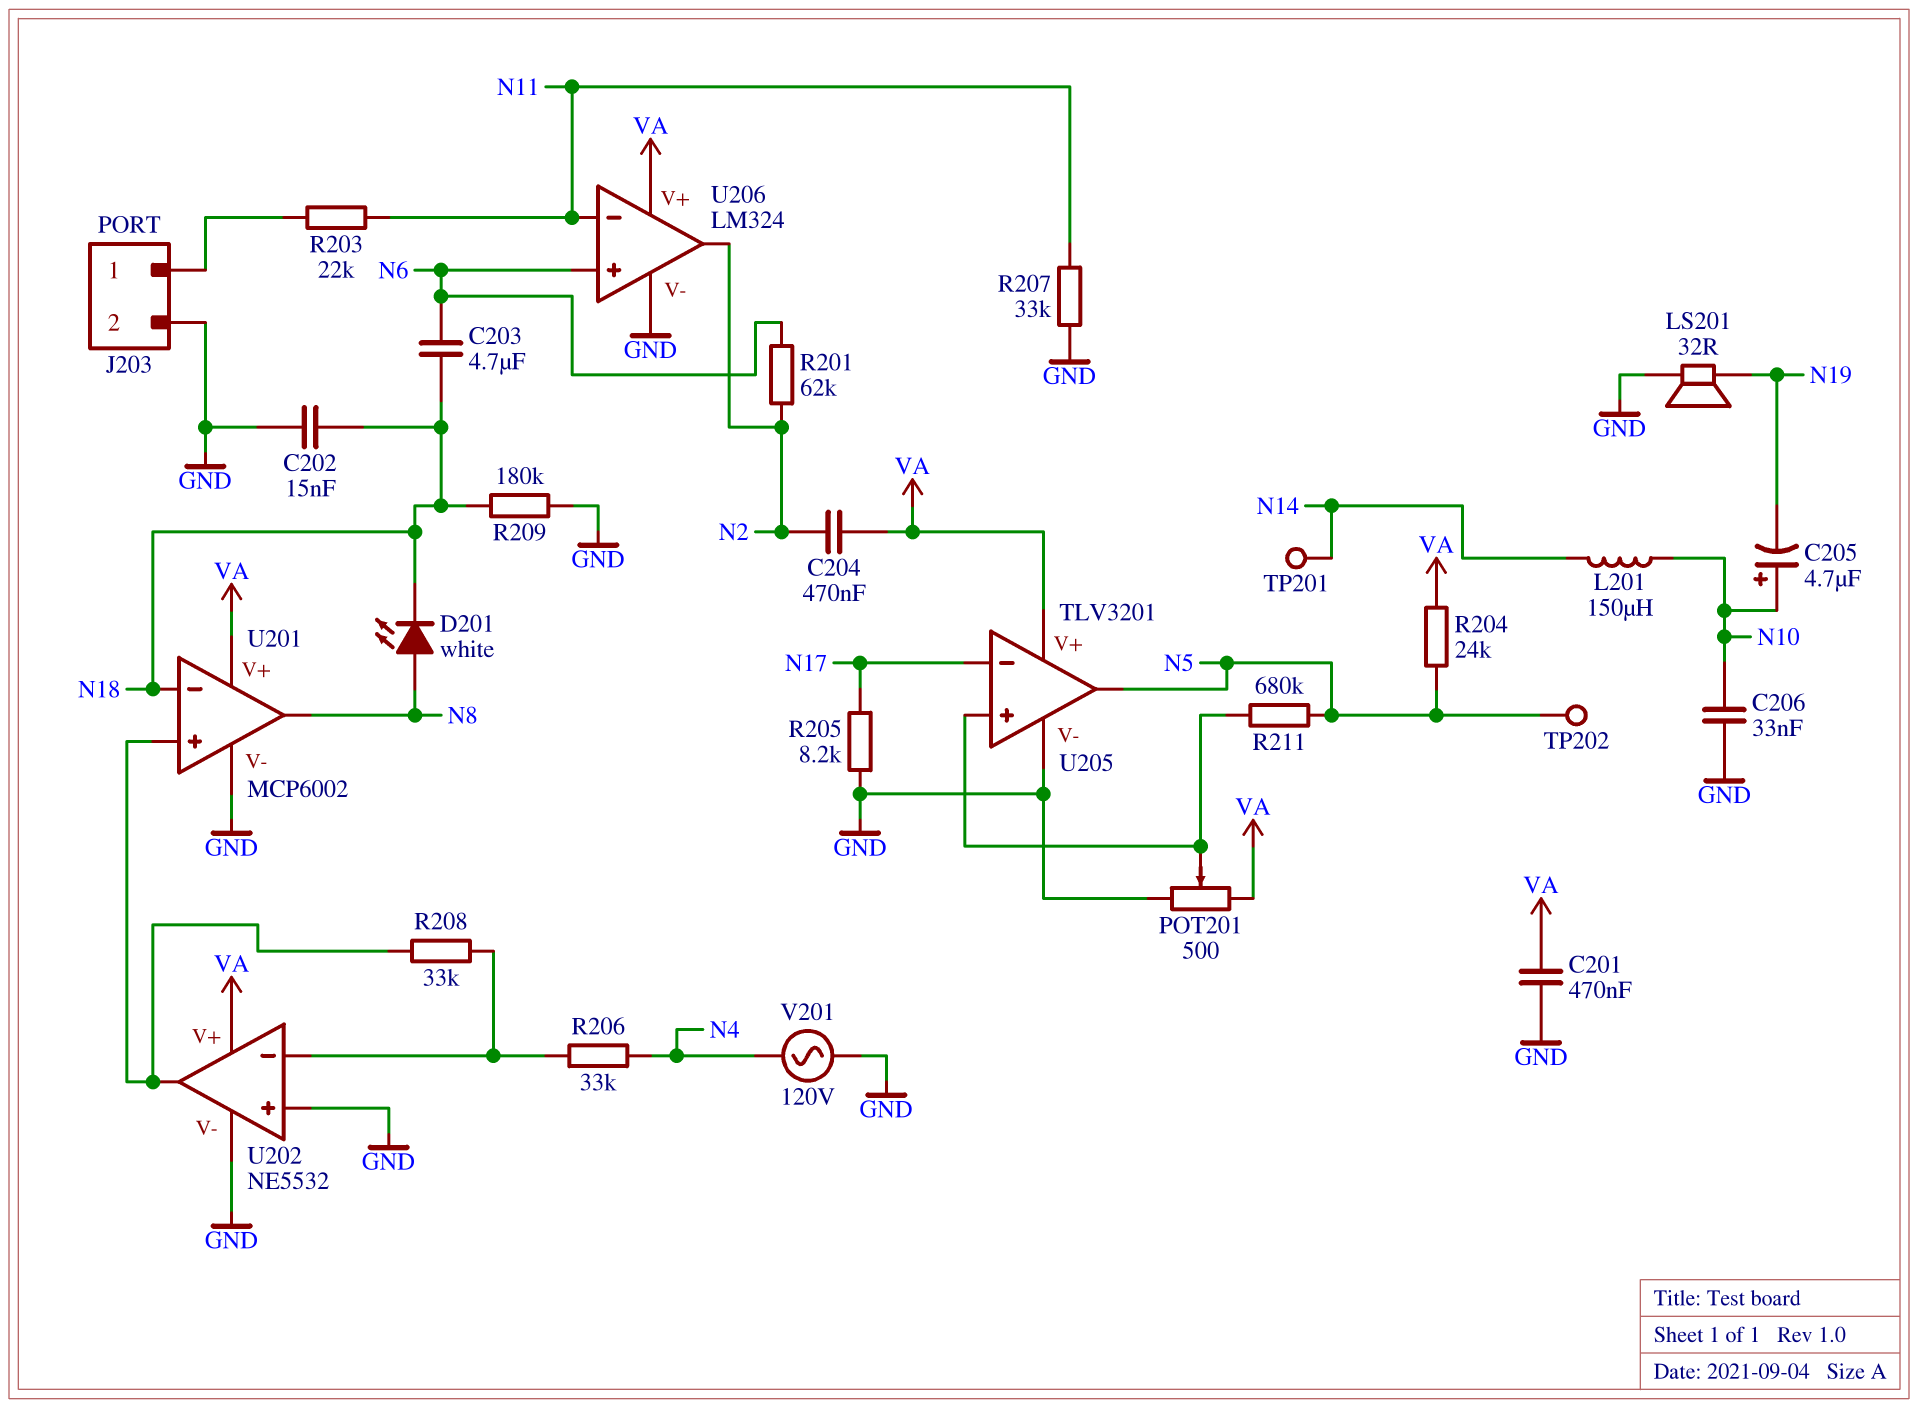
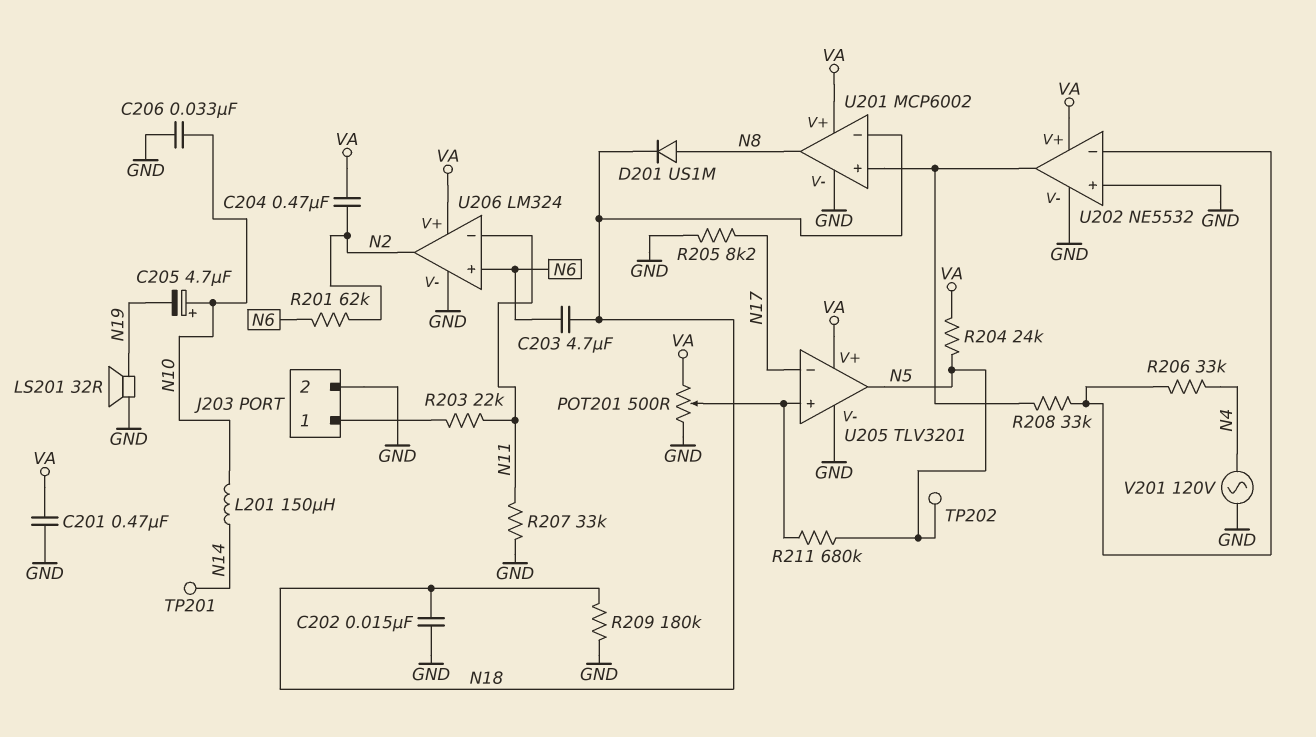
D201: LED white (A N8, K N18) -> diode US1M (A N8, K N18)

